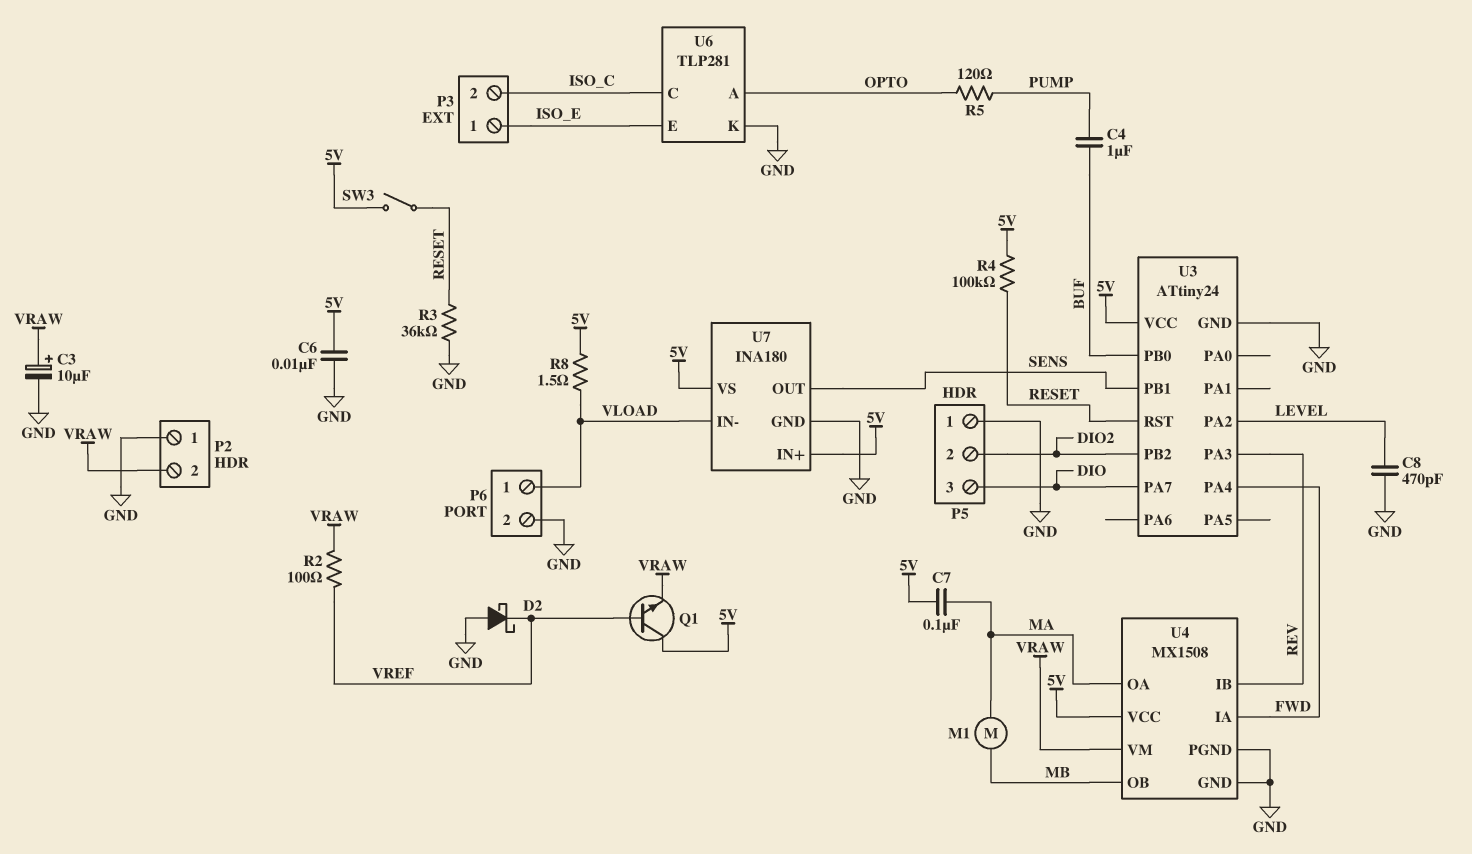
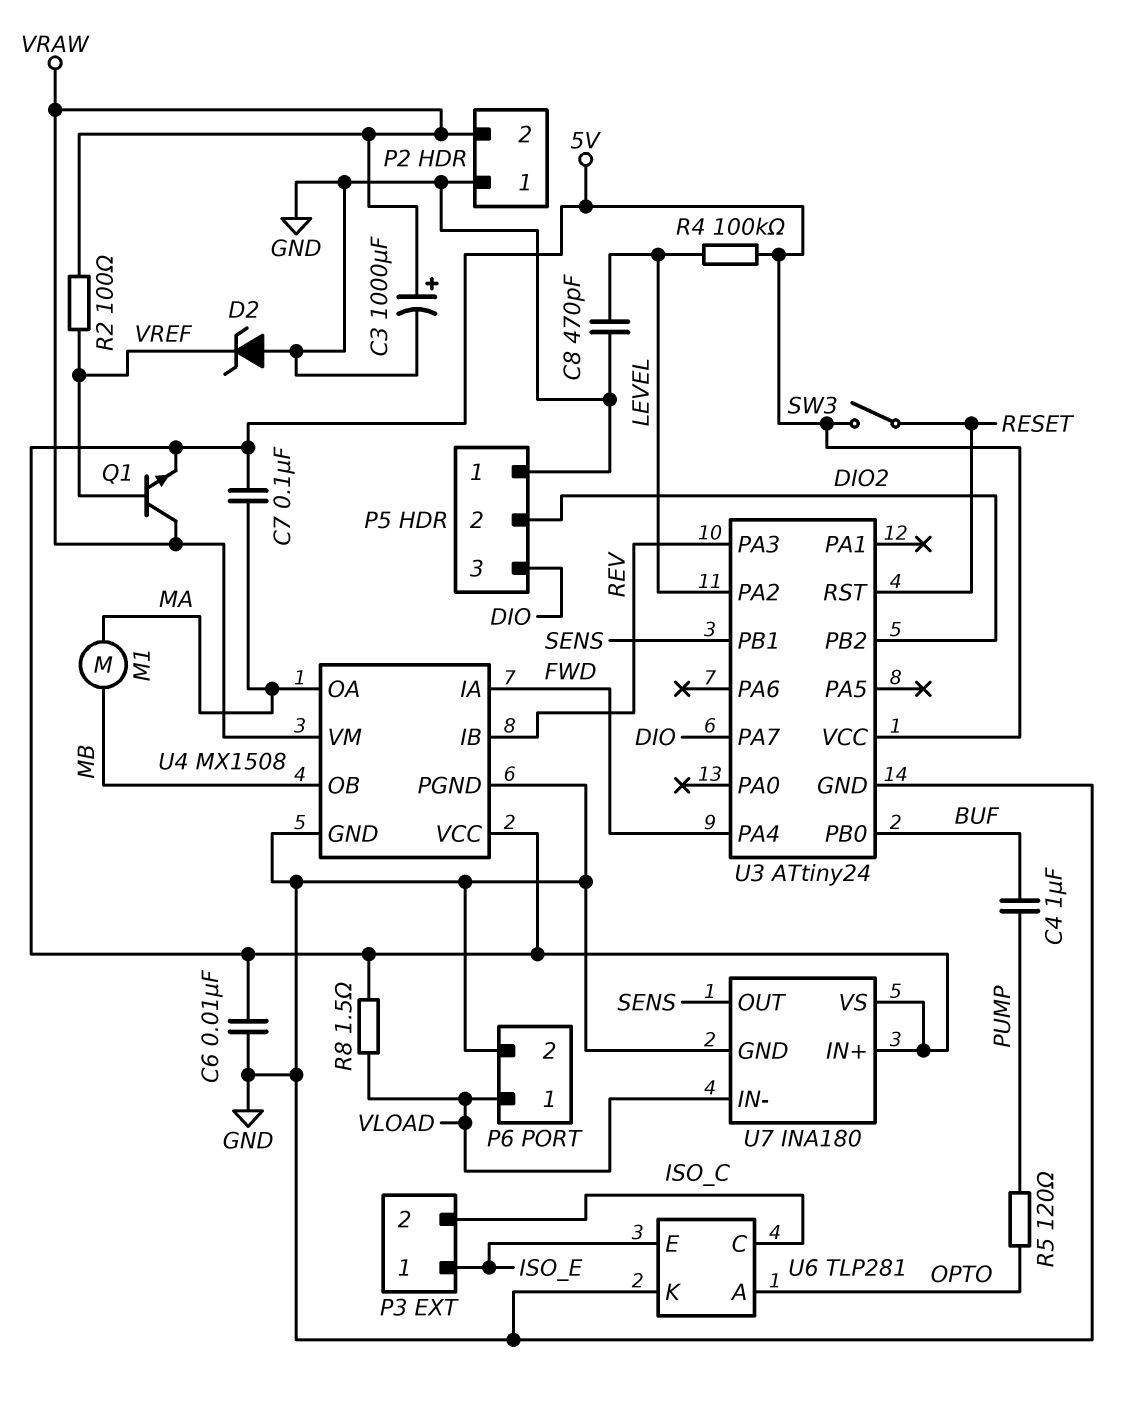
C3: 10uF (plus VRAW, minus GND) -> 1000uF (plus VRAW, minus GND)
D2: schottky (A GND, K VREF) -> zener (A GND, K VREF)
Q1: NPN (B VREF, C 5V, E VRAW) -> NPN (B VREF, C VRAW, E 5V)
R3: 36k (GND, RESET) -> none
R4: 100k (5V, RESET) -> 100k (5V, LEVEL)

